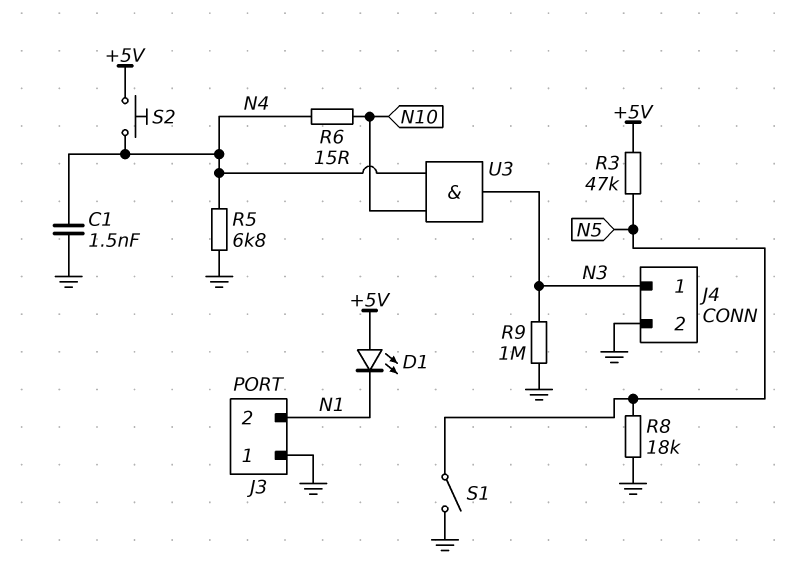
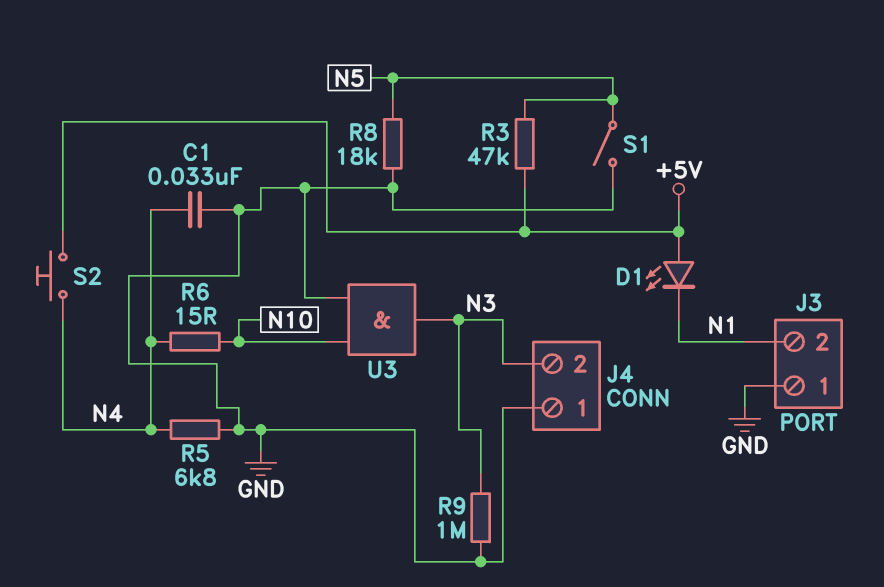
C1: 1.5nF (GND, N4) -> 33nF (GND, N4)
J4 pin 1: N3 -> GND
J4 pin 2: GND -> N3
U3: AND (in N4, in N10, out N3) -> AND (in GND, in N10, out N3)

